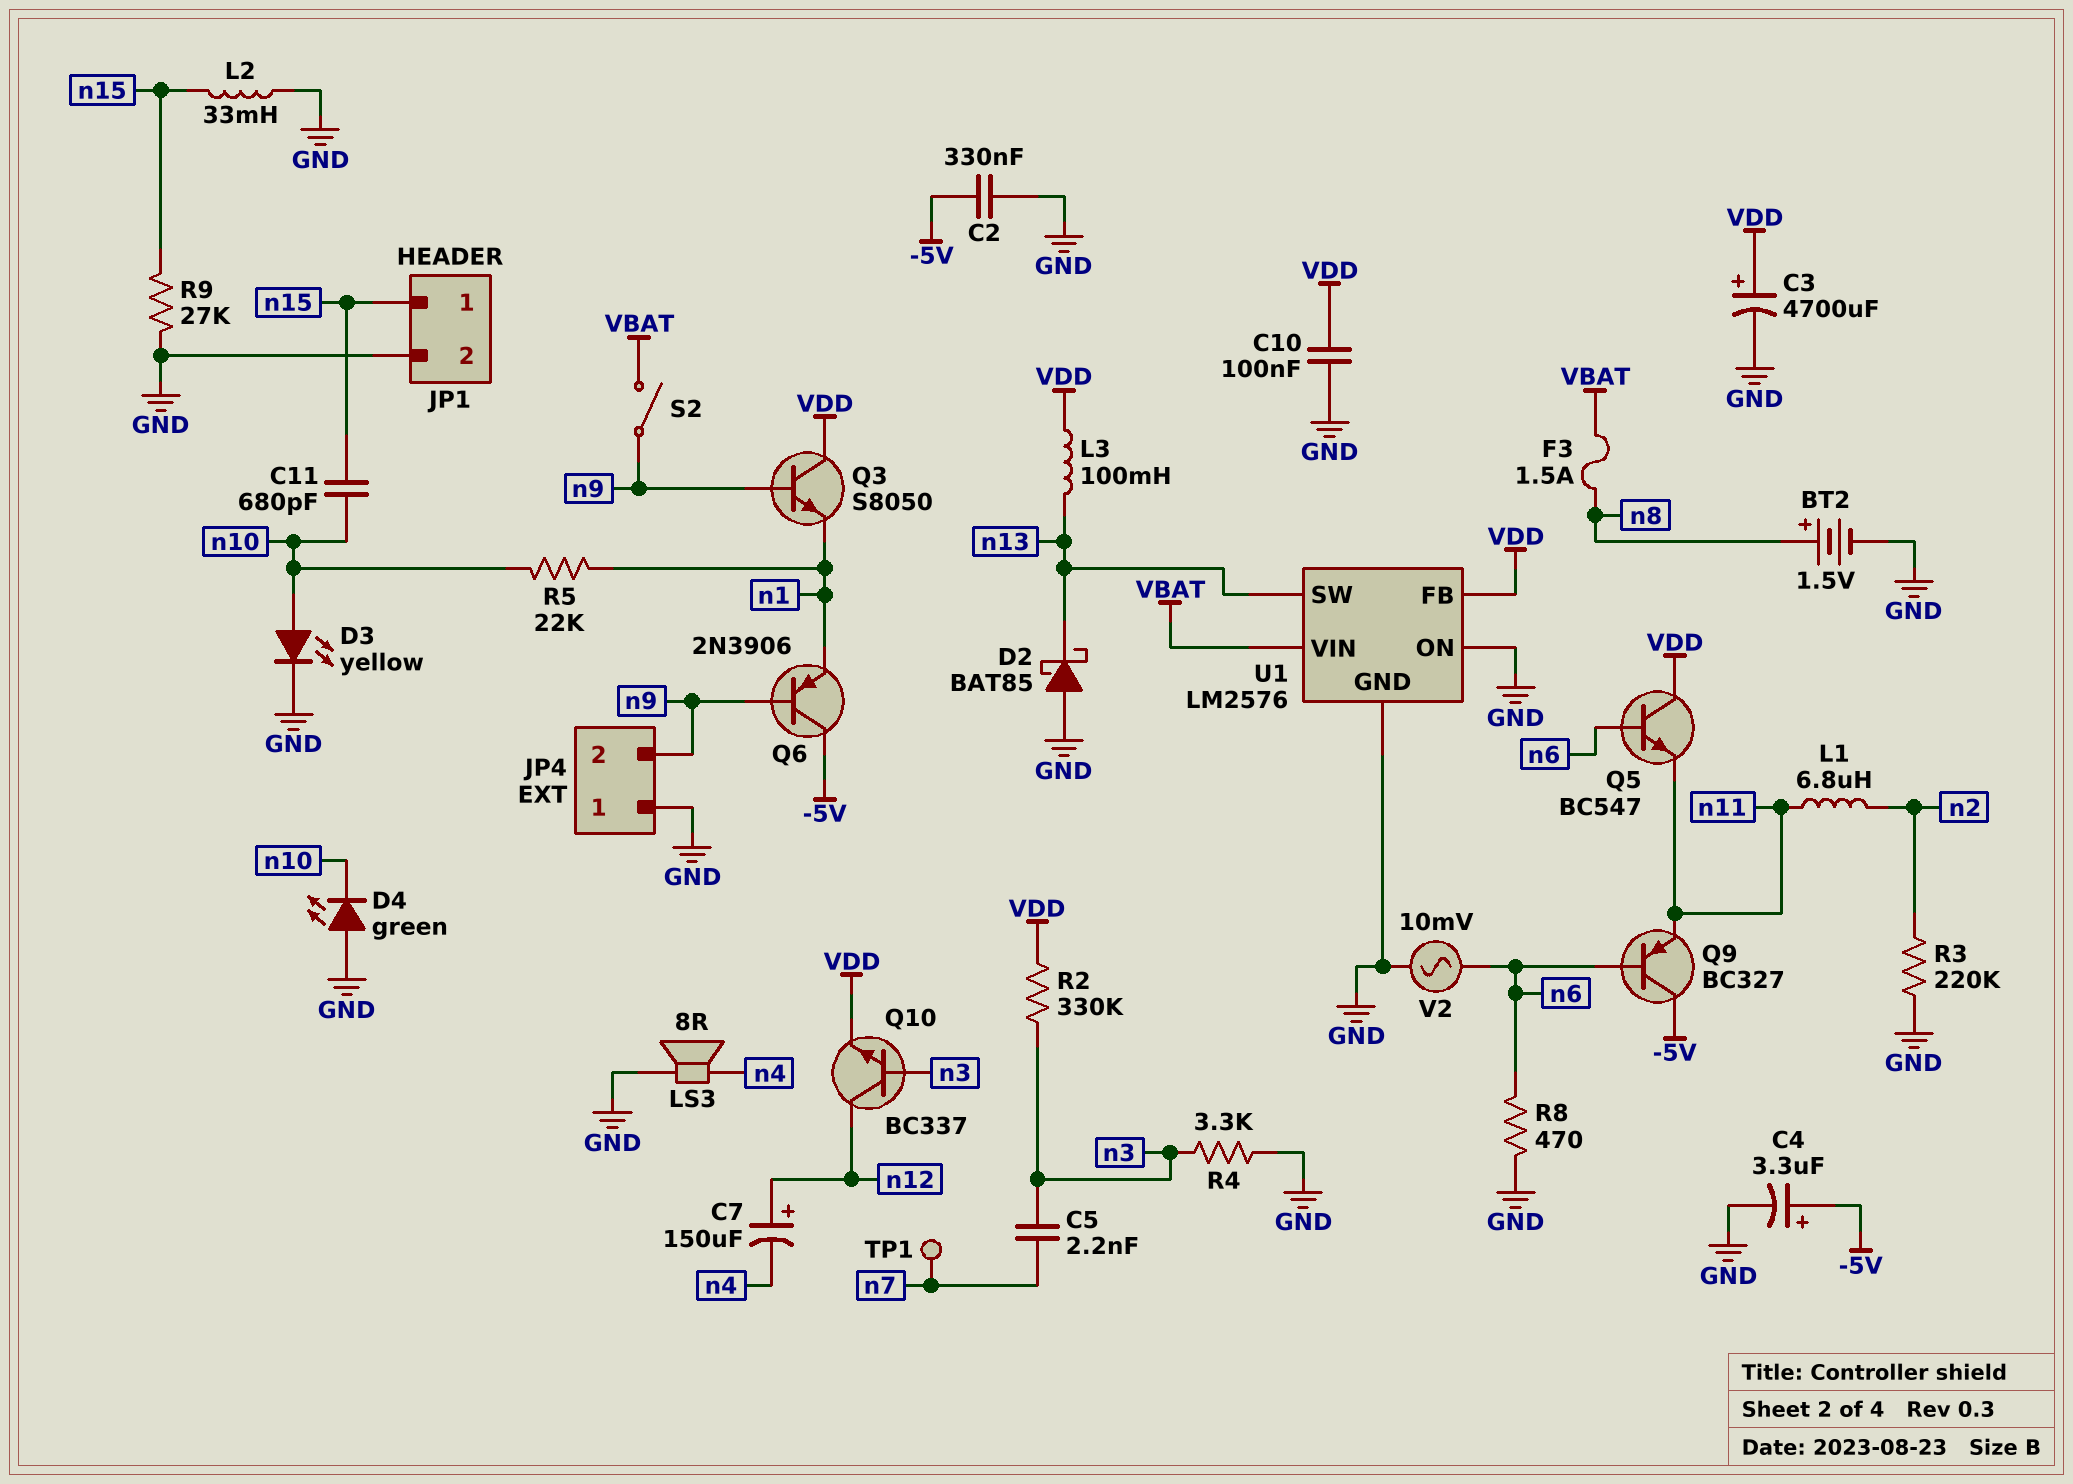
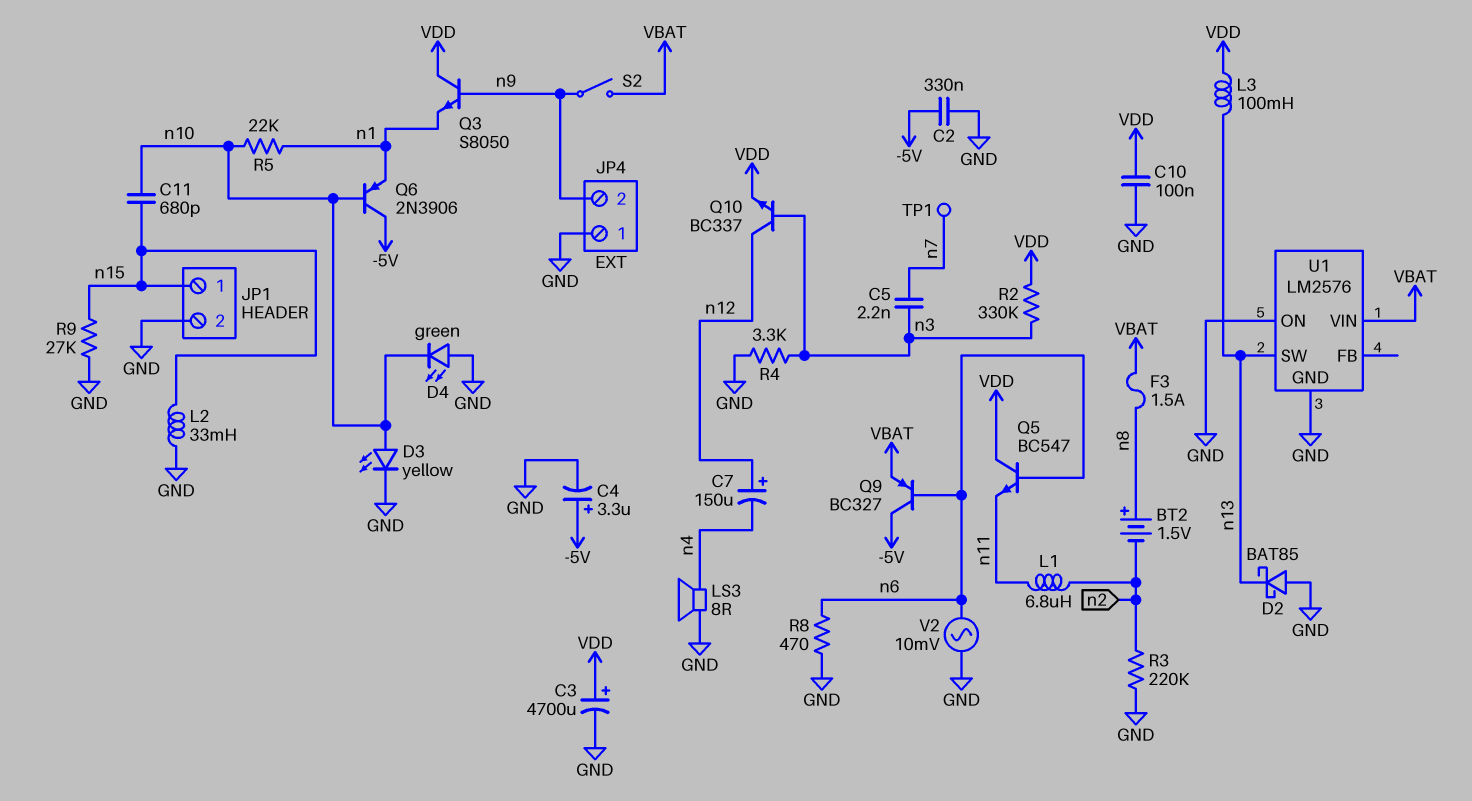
BT2: 1.5V (plus n8, minus GND) -> 1.5V (plus n8, minus n2)
Q6: PNP 2N3906 (B n9, C -5V, E n1) -> PNP 2N3906 (B n10, C -5V, E n1)
Q9: PNP BC327 (B n6, C -5V, E n11) -> PNP BC327 (B n6, C -5V, E VBAT)
U1 pin FB: VDD -> none

